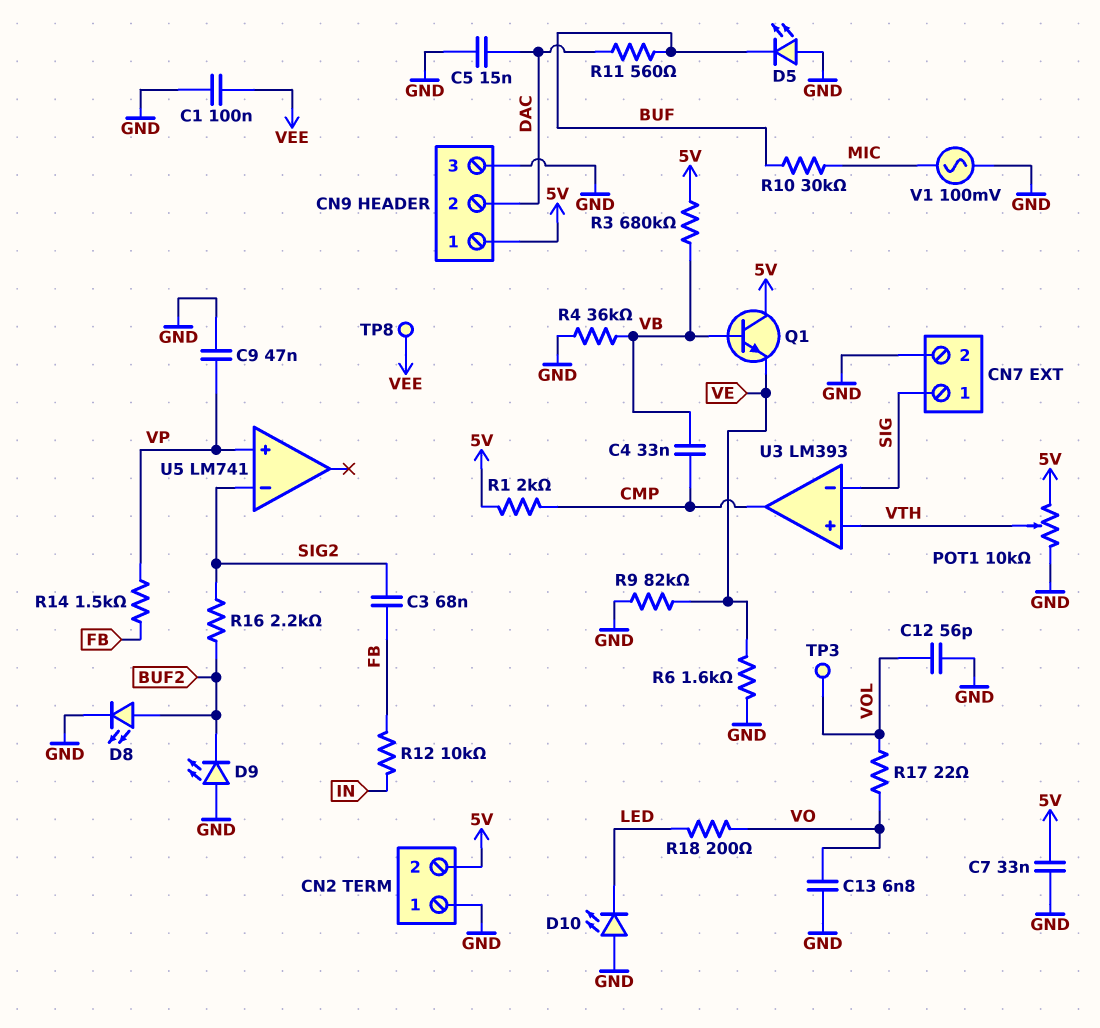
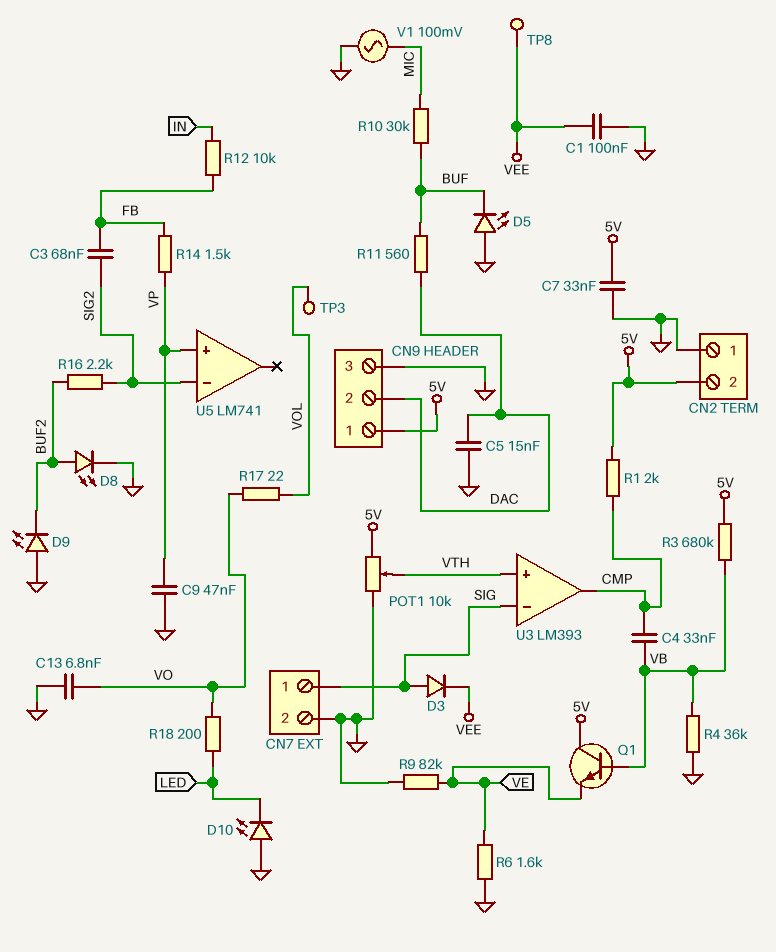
C12: 56pF (GND, VOL) -> none
D3: none -> diode (A SIG, K VEE)

